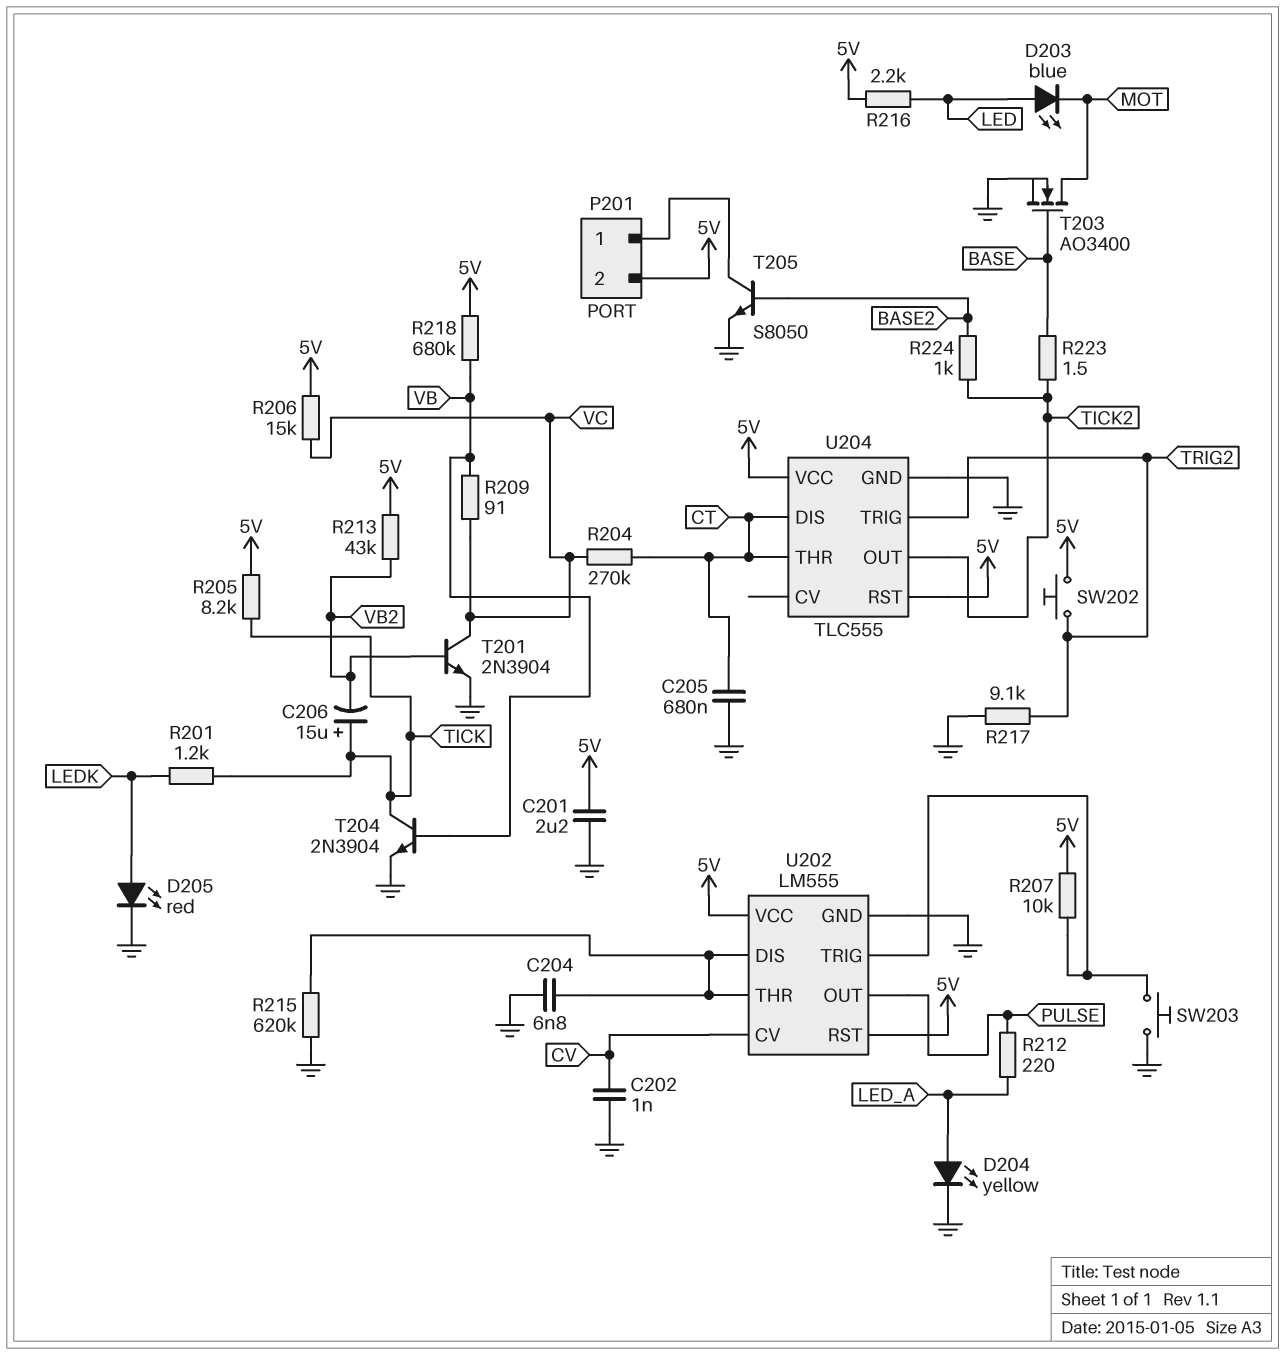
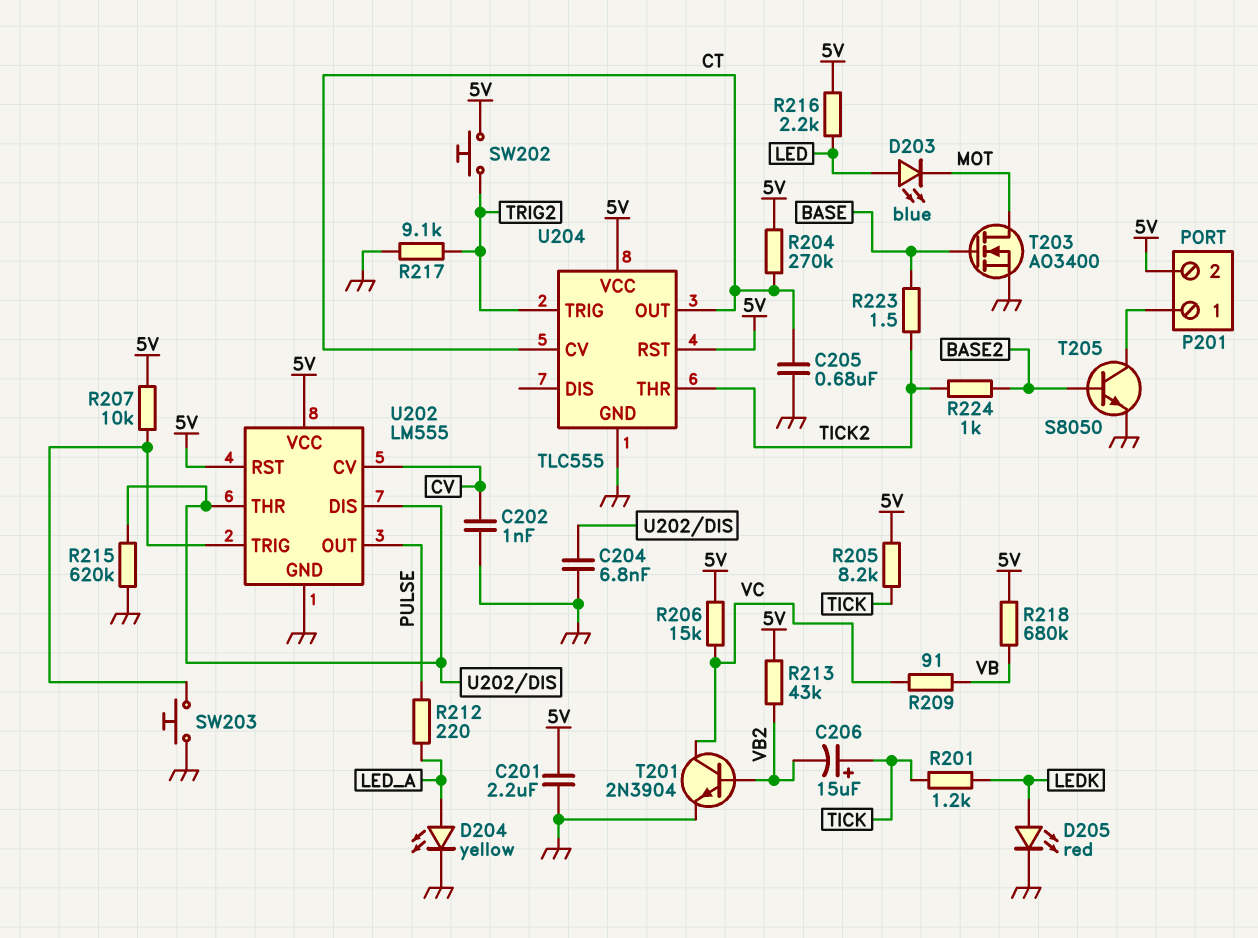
R204: 270k (CT, VC) -> 270k (5V, CT)
T204: NPN 2N3904 (B VB, C TICK, E GND) -> none
U204 pin CV: none -> CT
U204 pin DIS: CT -> none
U204 pin OUT: TICK2 -> CT
U204 pin THR: CT -> TICK2

